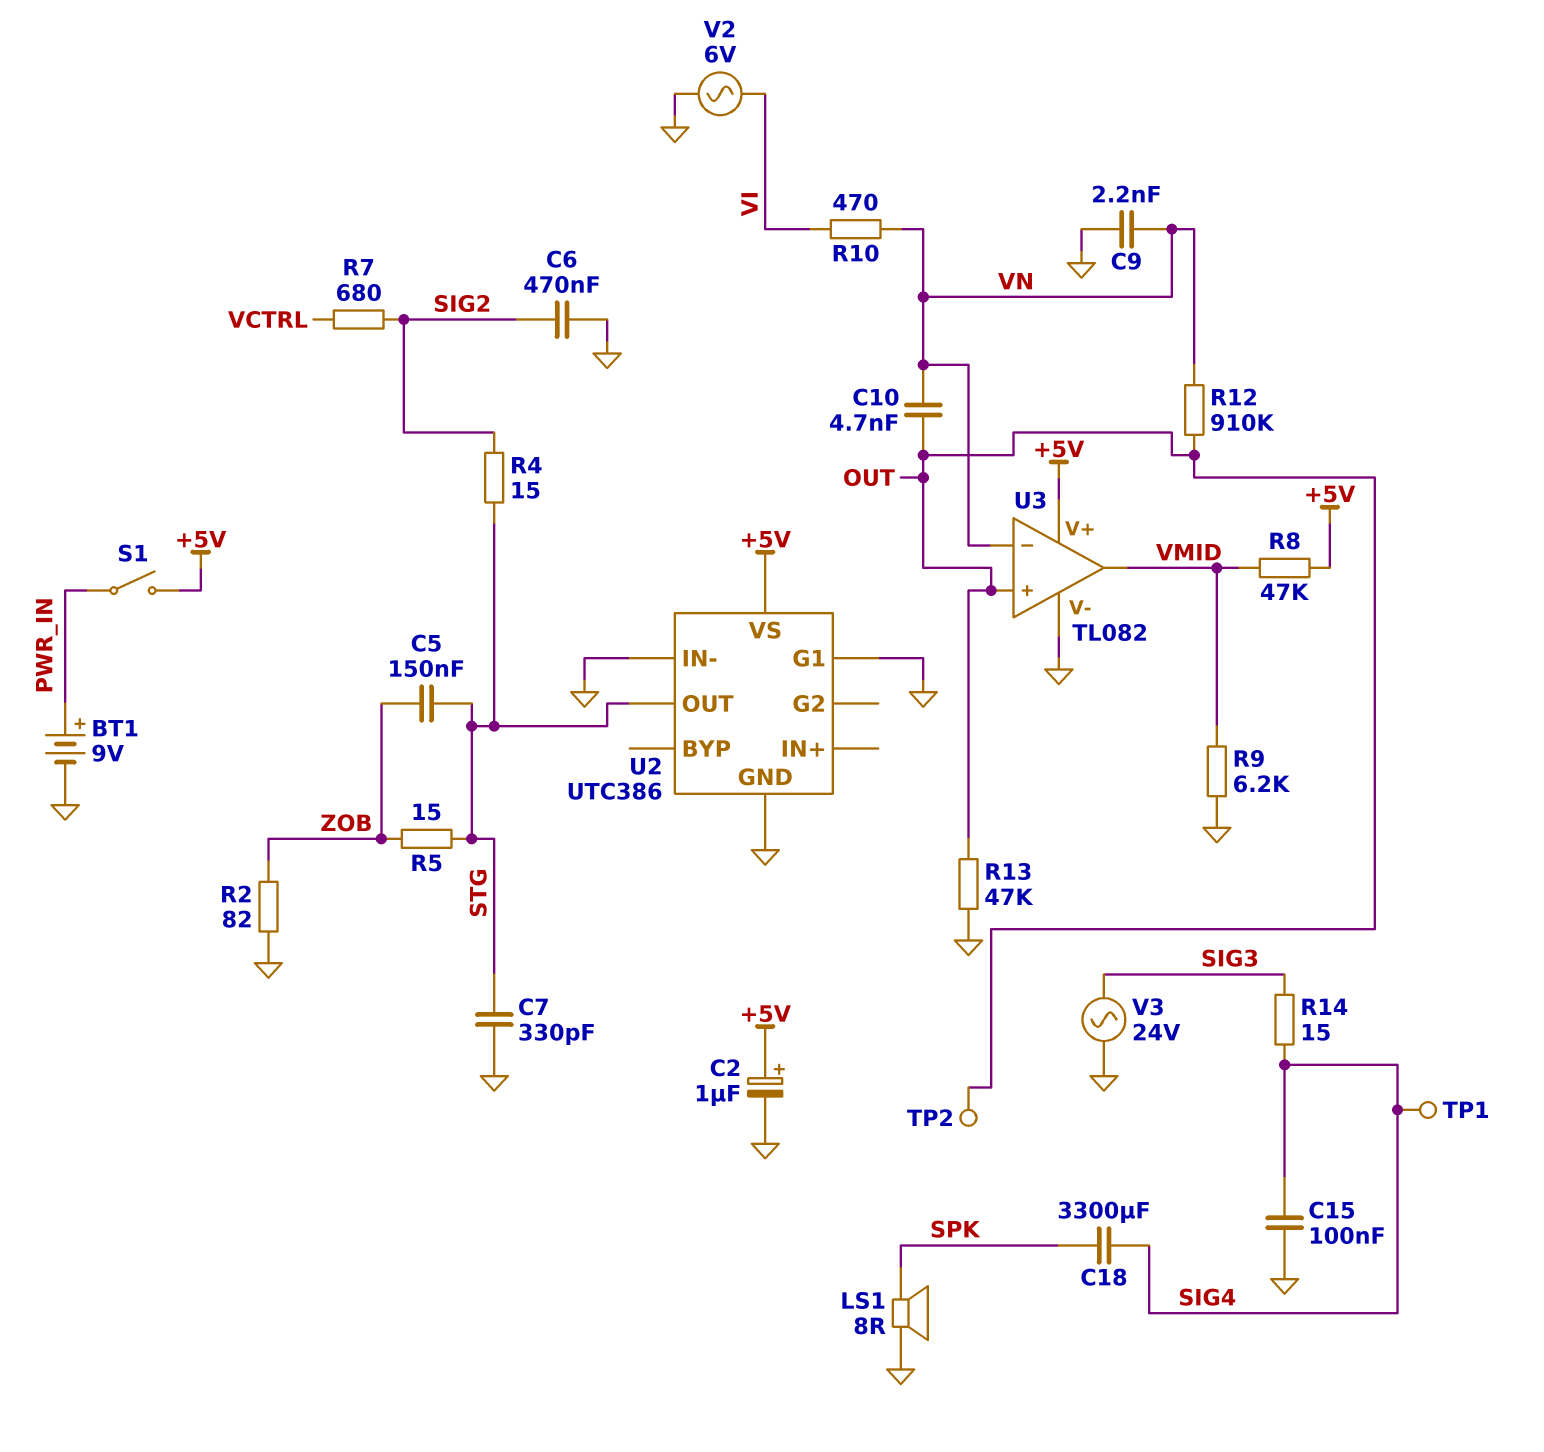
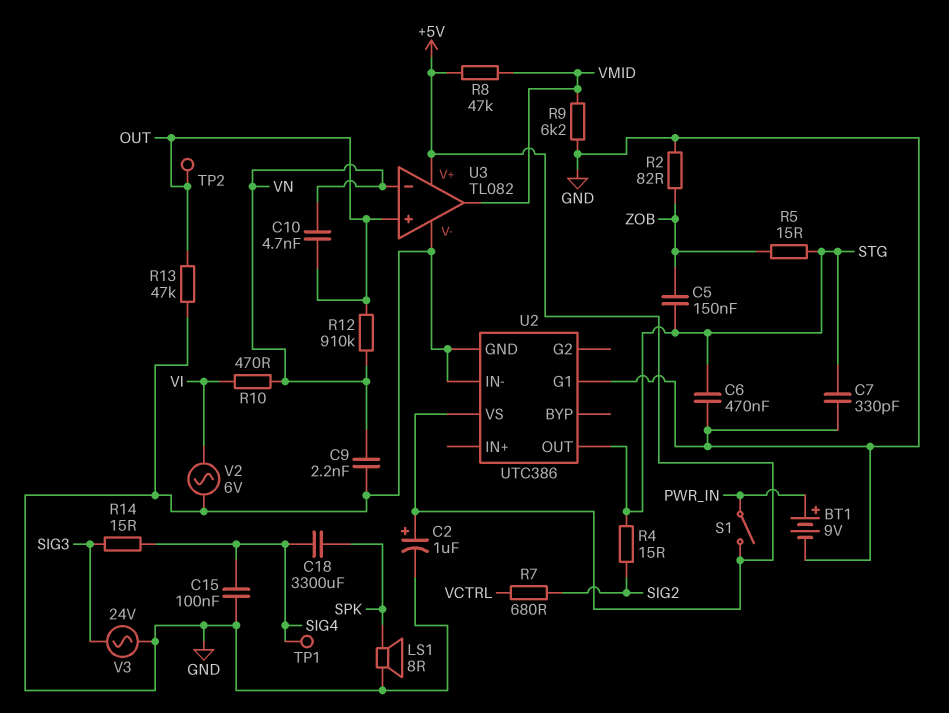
C6: 470nF (GND, SIG2) -> 470nF (GND, STG)

